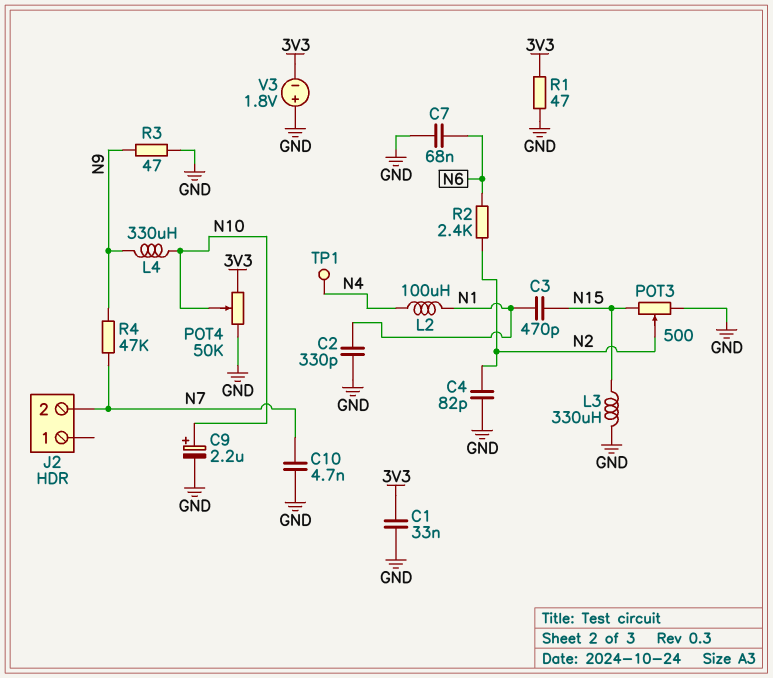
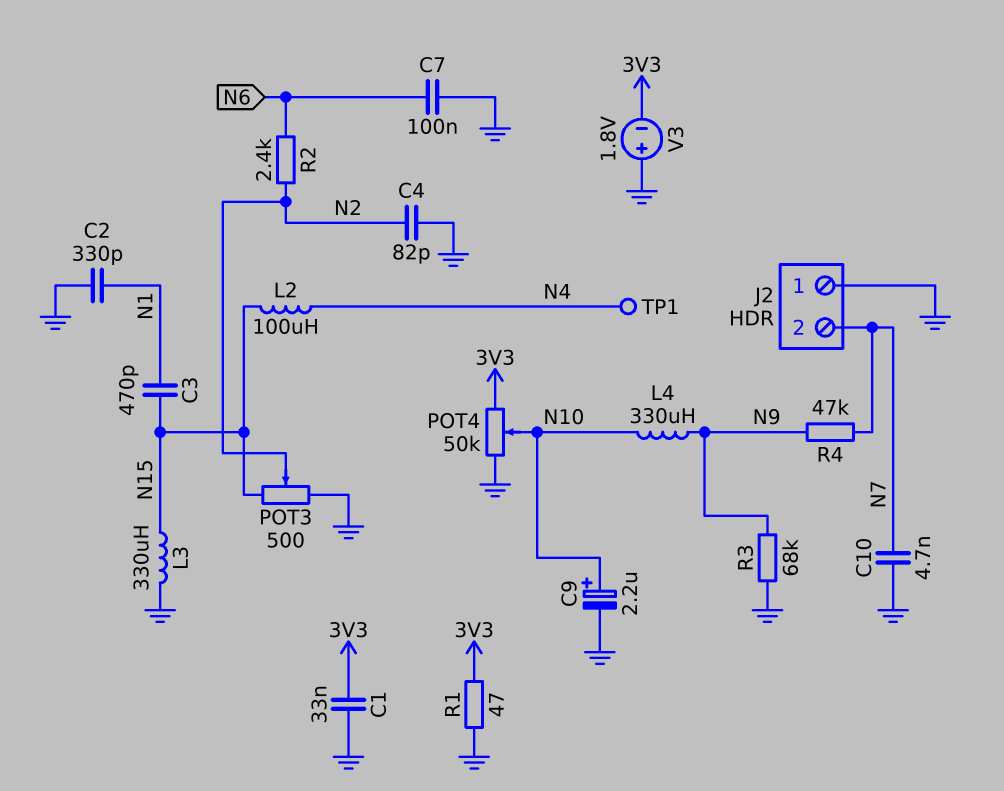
C7: 68nF (GND, N6) -> 100nF (GND, N6)
J2 pin 1: none -> GND
L2: 100uH (N1, N4) -> 100uH (N4, N15)
R3: 47 (GND, N9) -> 68k (GND, N9)

